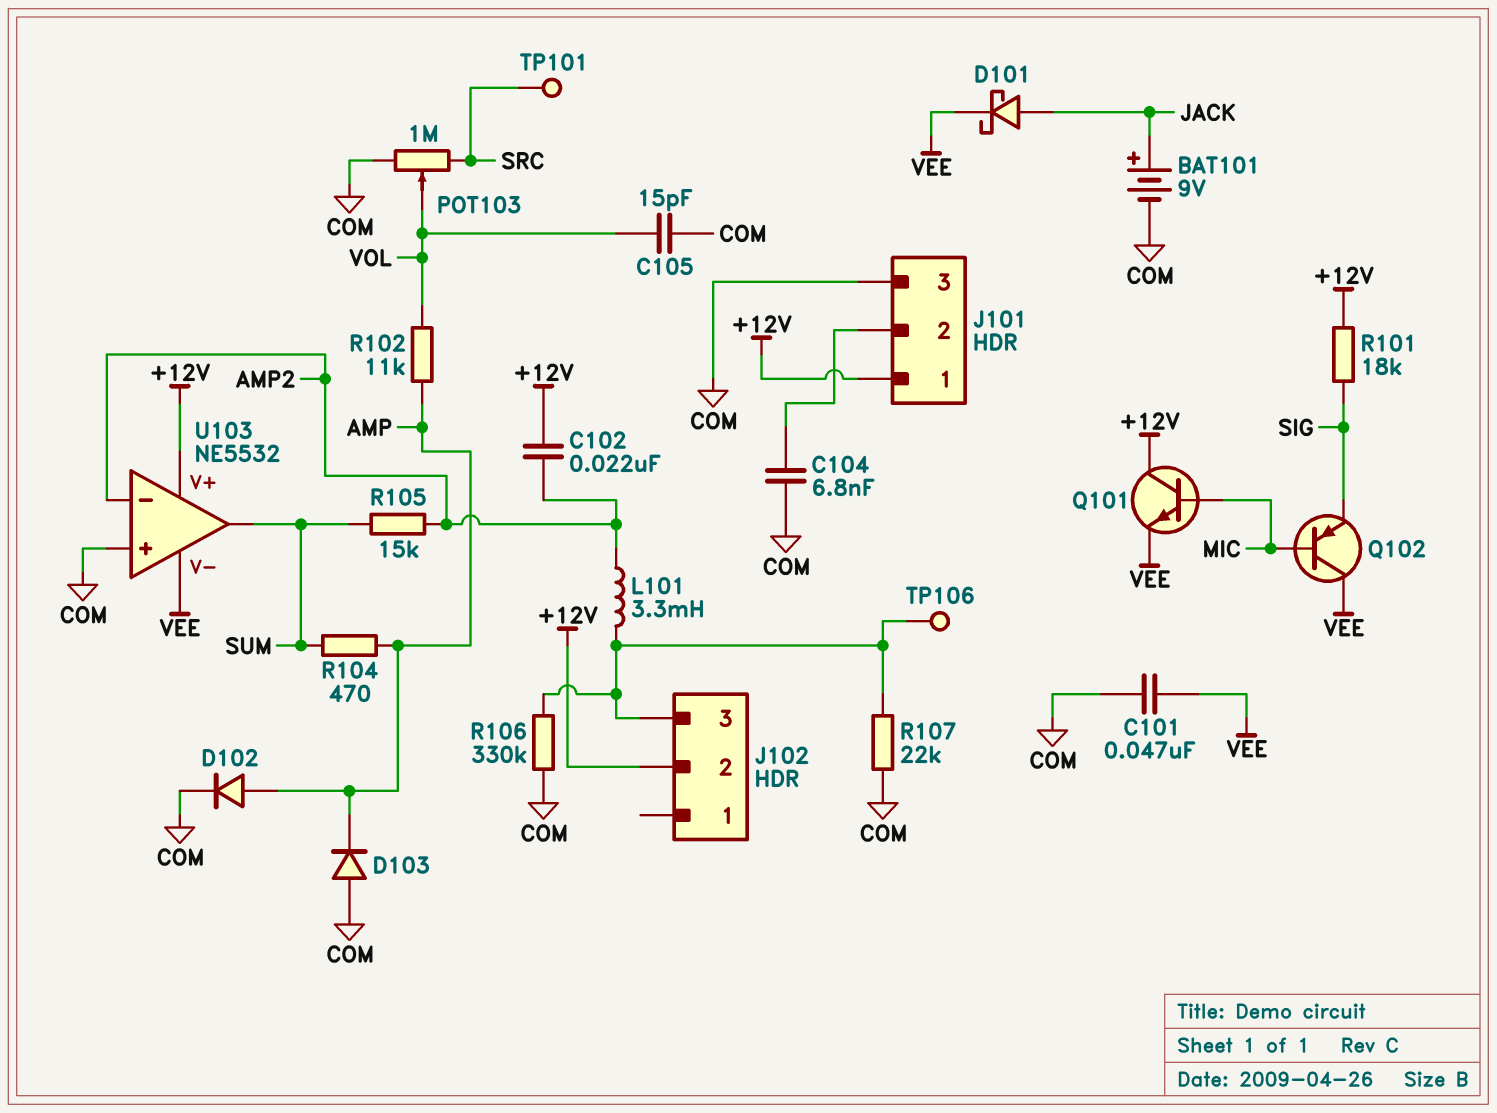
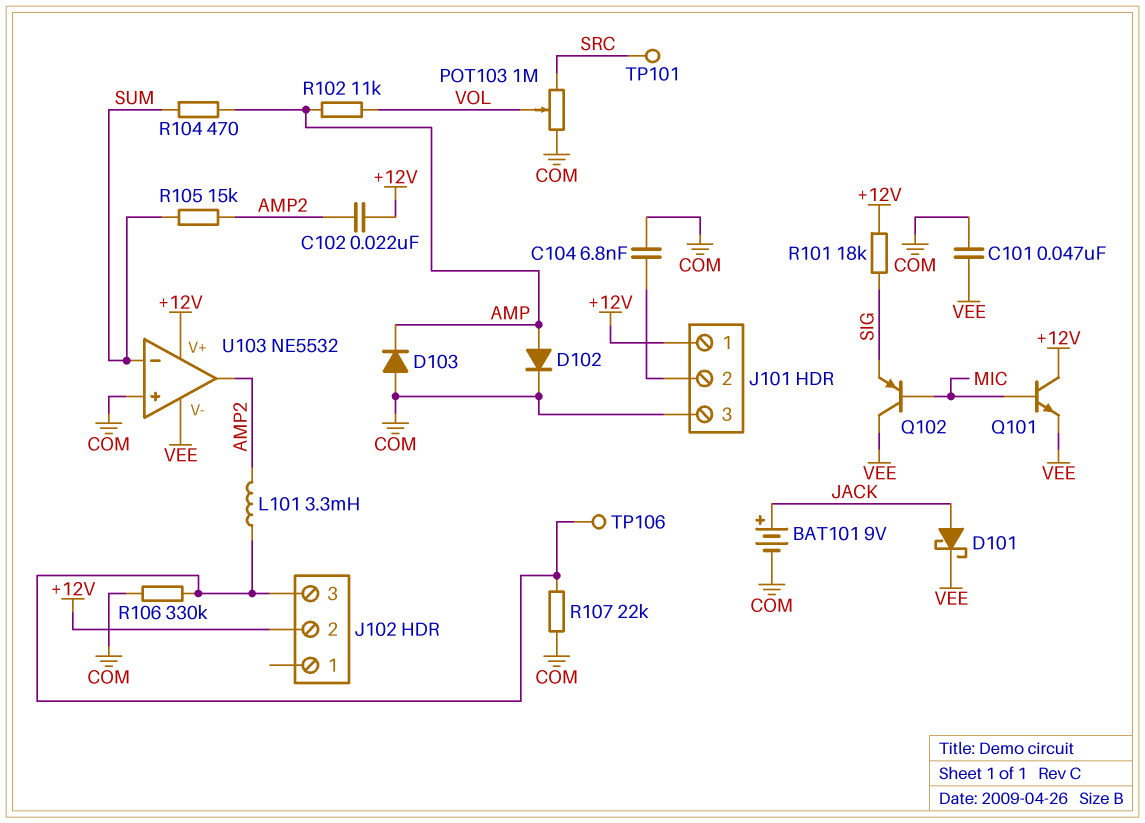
C105: 15pF (COM, VOL) -> none
U103 pin in-: AMP2 -> SUM
U103 pin out: SUM -> AMP2

